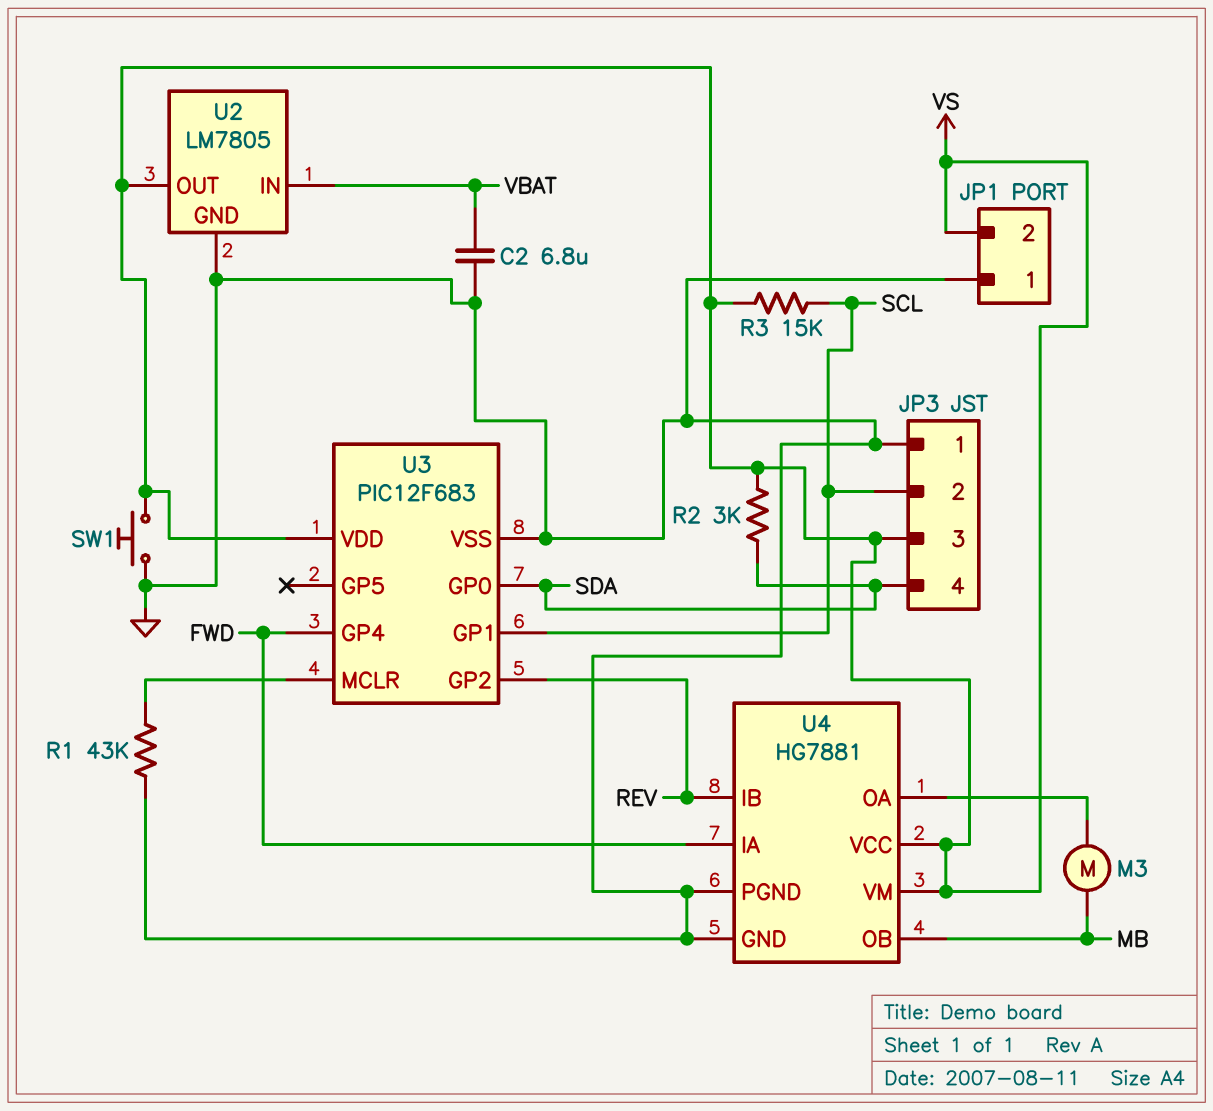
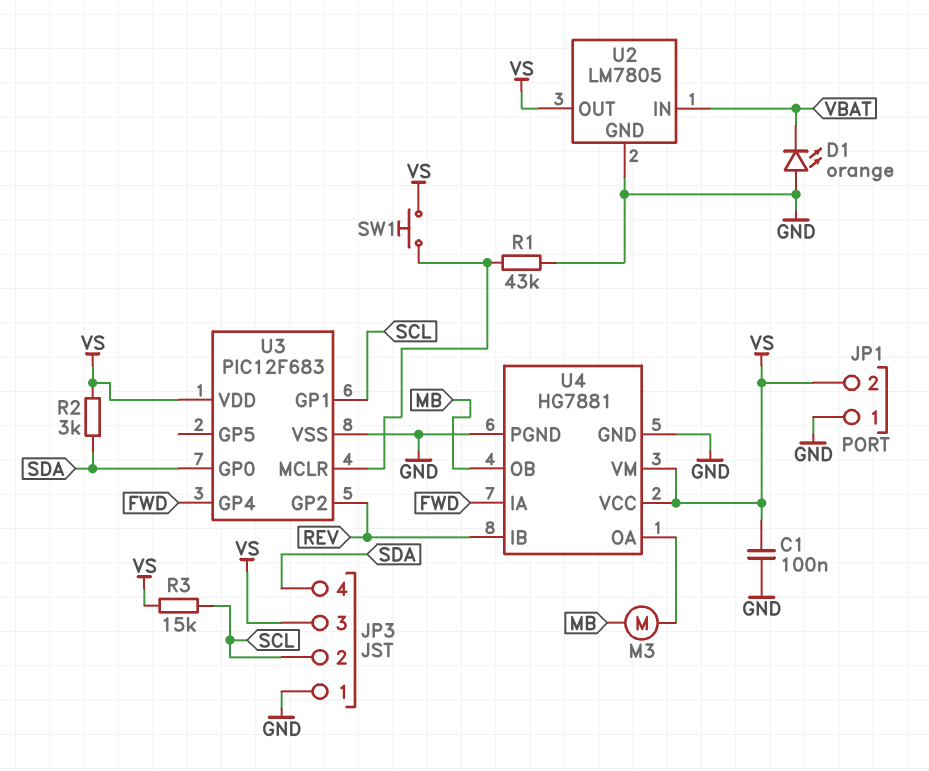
C1: none -> 100nF (GND, VS)
C2: 6.8uF (GND, VBAT) -> none
D1: none -> LED orange (A GND, K VBAT)
SW1: button (GND, VS) -> button (U3/MCLR, VS)

